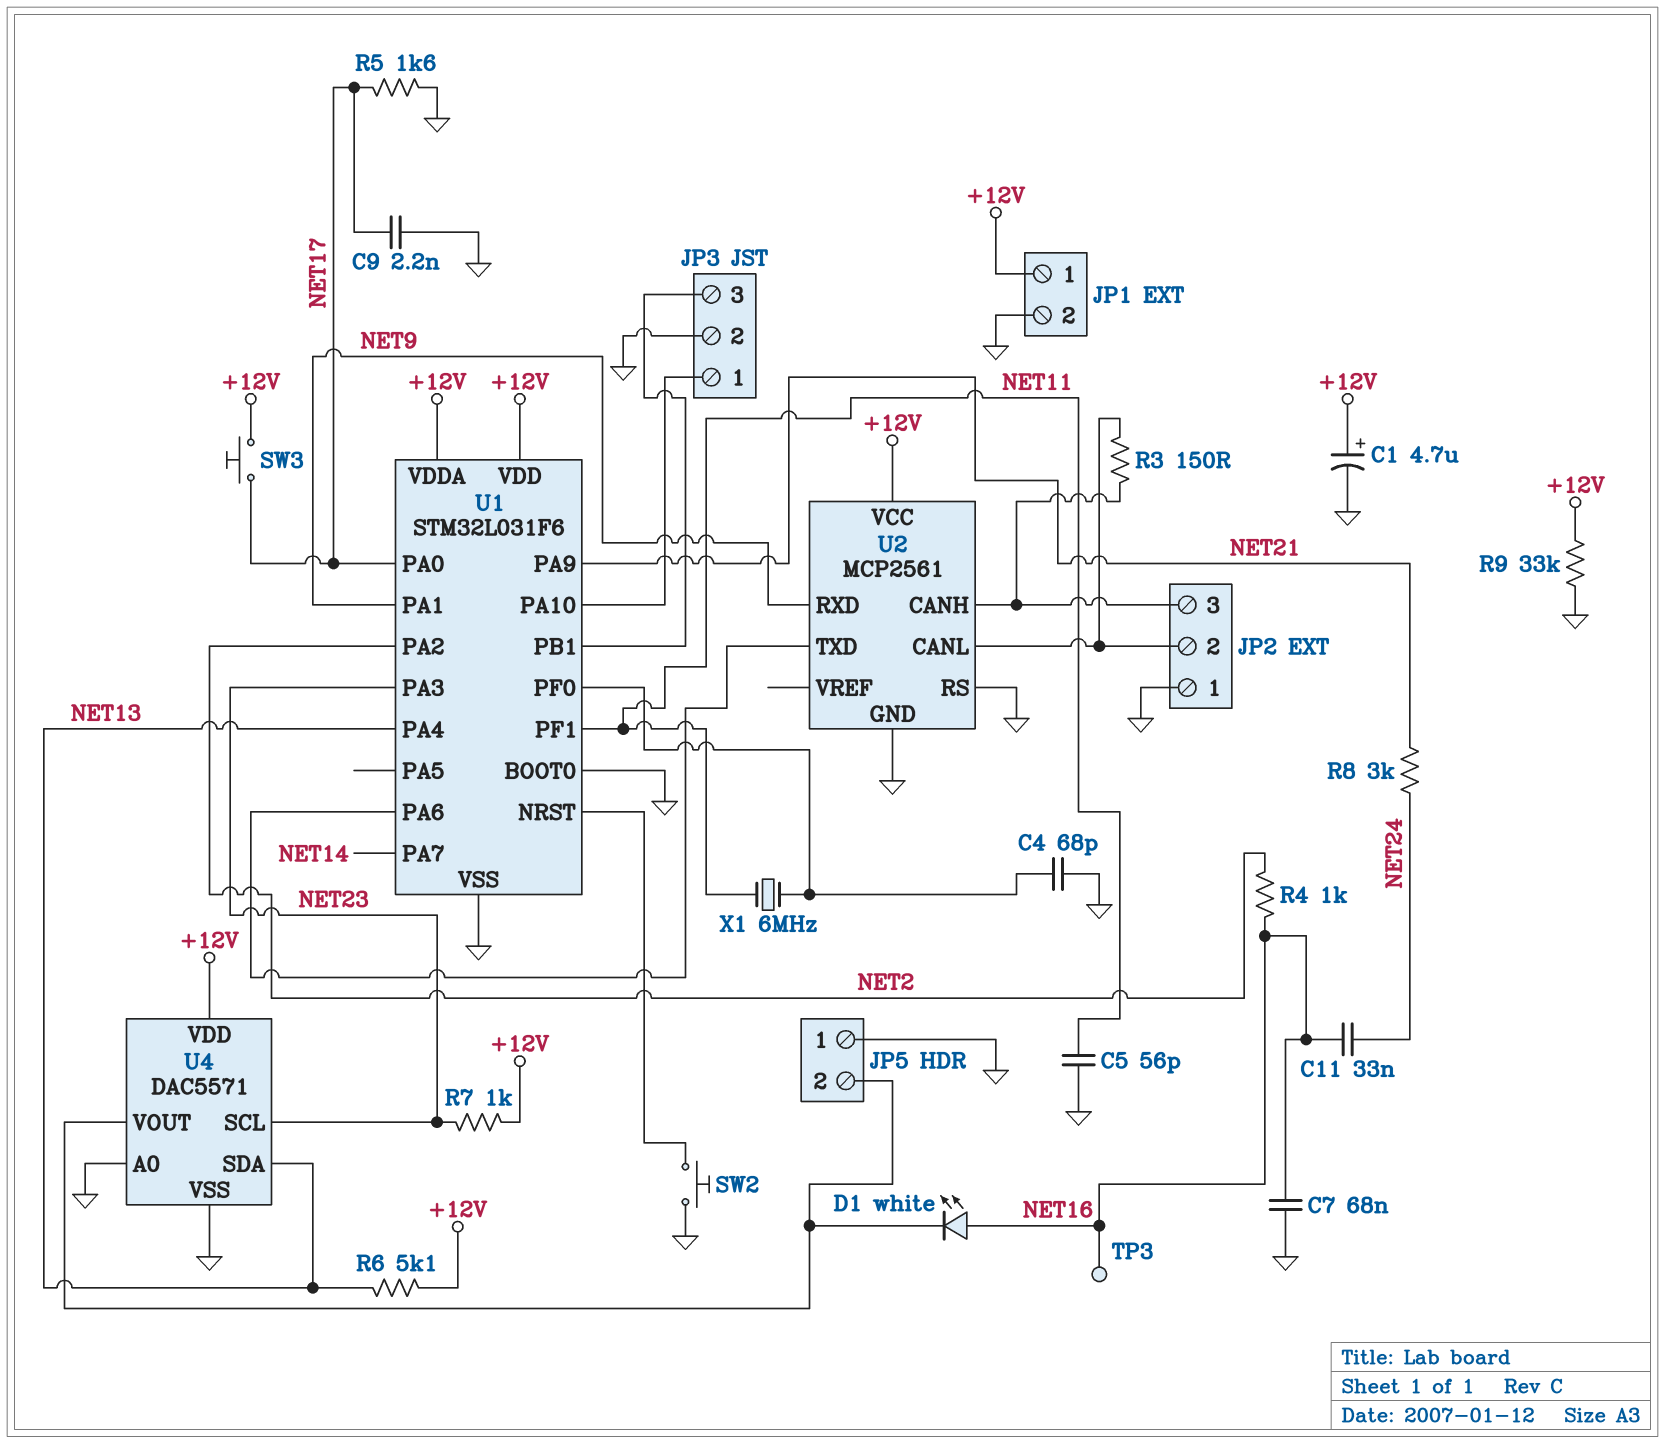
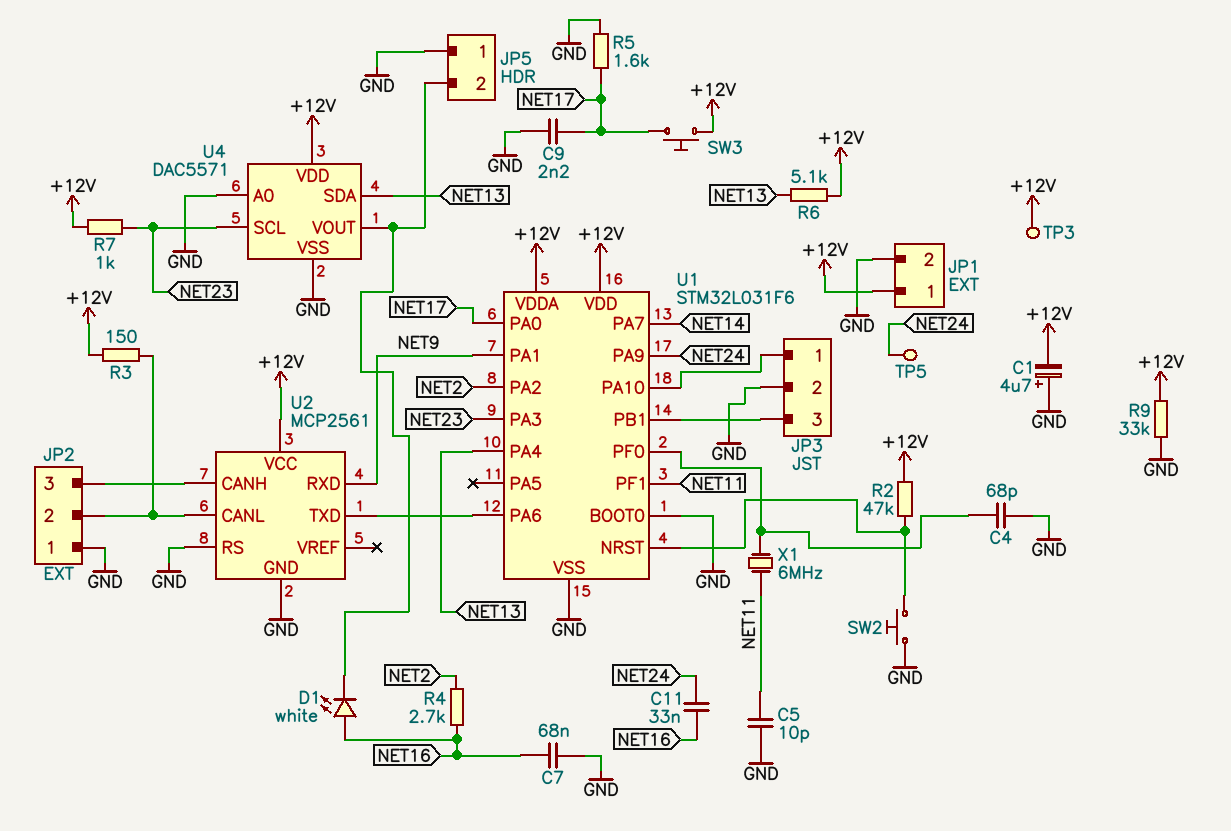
C1: 4.7uF (plus +12V, minus GND) -> 4.7uF (plus GND, minus +12V)
C5: 56pF (GND, NET11) -> 10pF (GND, NET11)
R2: none -> 47k (+12V, U1/NRST)
R3: 150 (JP2/2, JP2/3) -> 150 (+12V, JP2/2)
R4: 1k (NET2, NET16) -> 2.7k (NET2, NET16)
R8: 3k (NET21, NET24) -> none
TP3: test point (NET16) -> test point (+12V)
TP5: none -> test point (NET24)
U1 pin PA9: NET21 -> NET24

